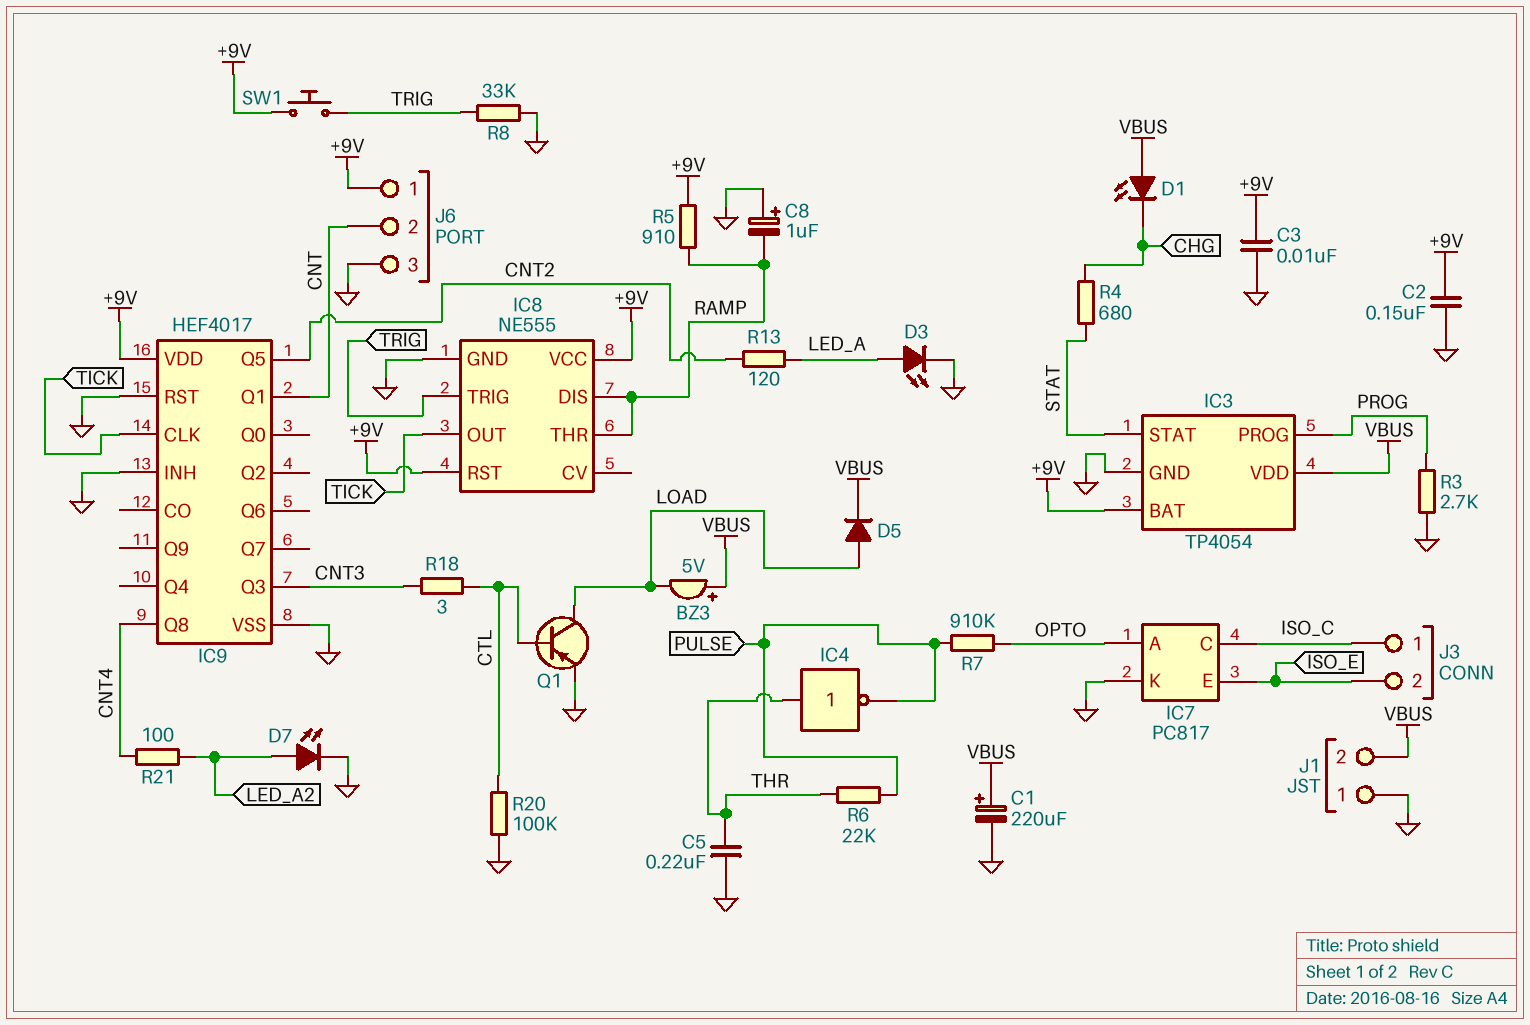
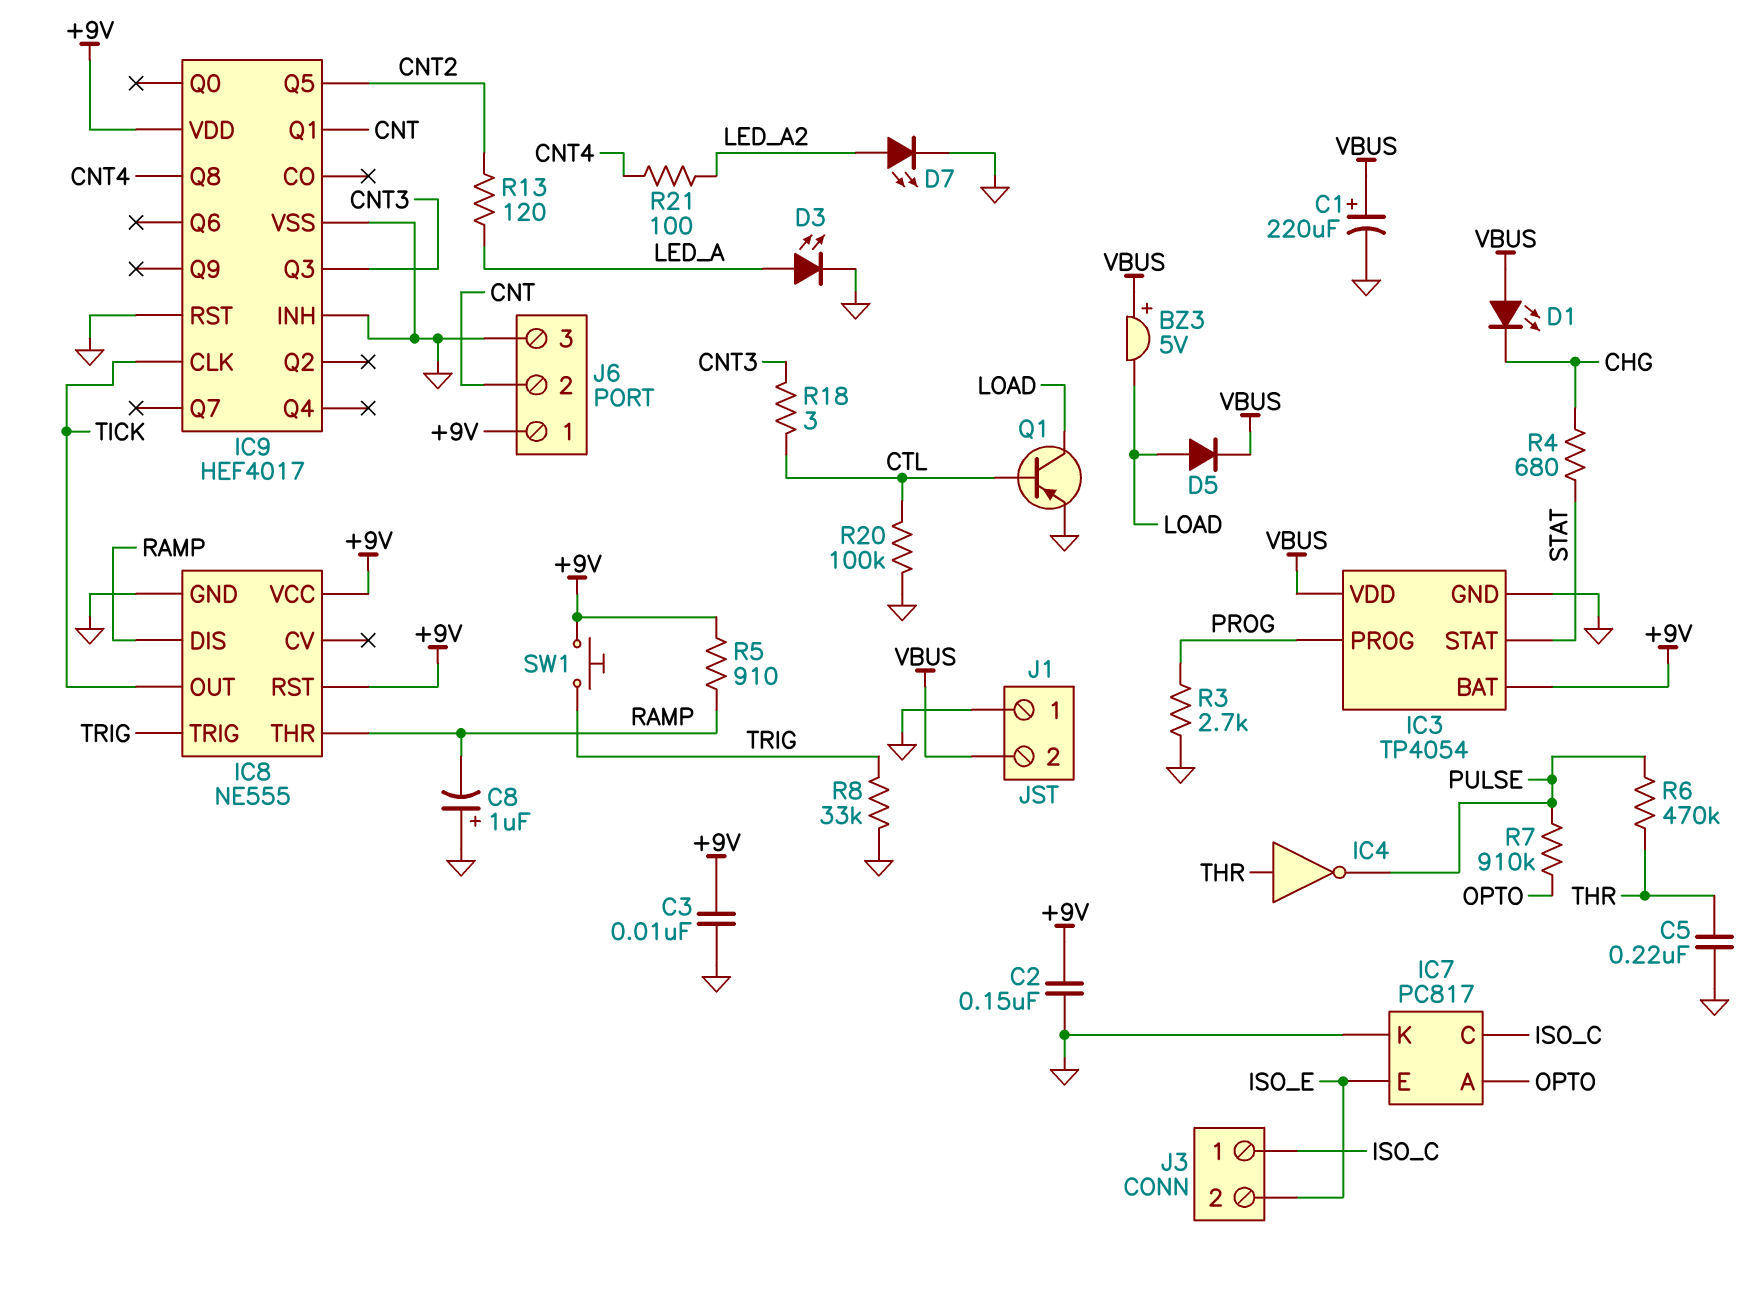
R6: 22k (PULSE, THR) -> 470k (PULSE, THR)

